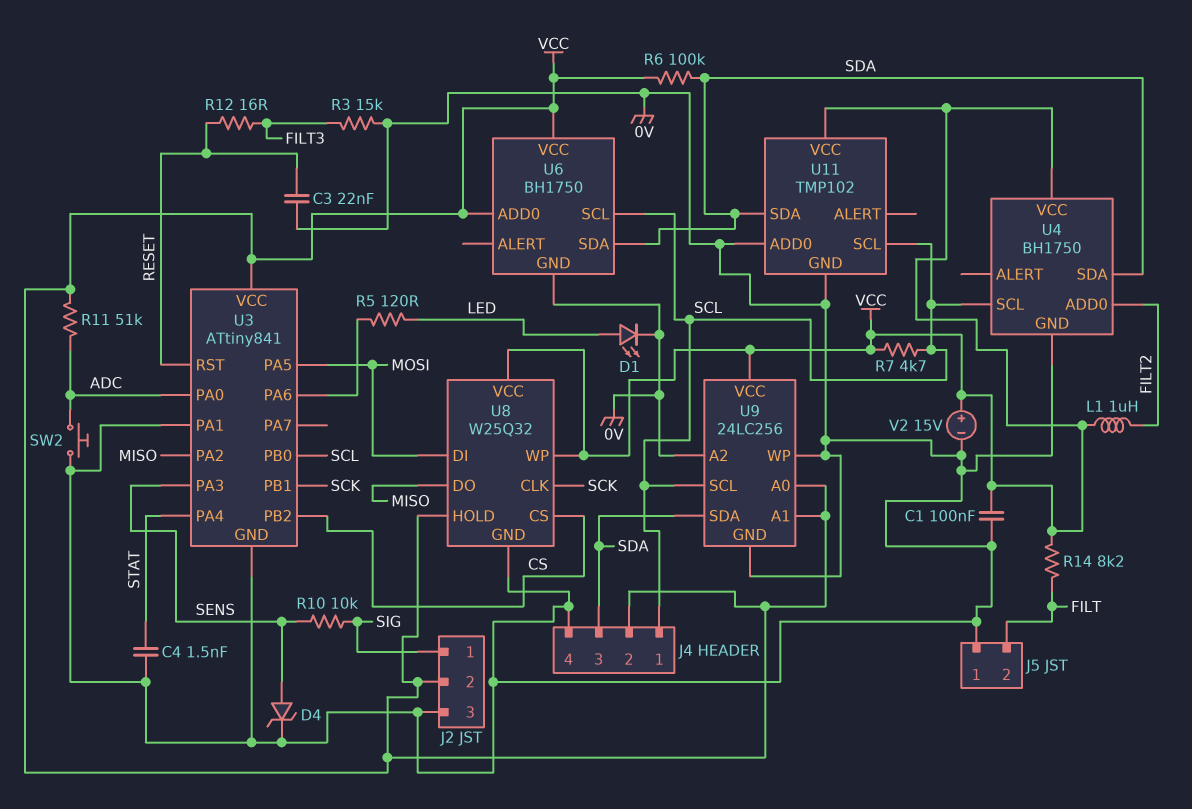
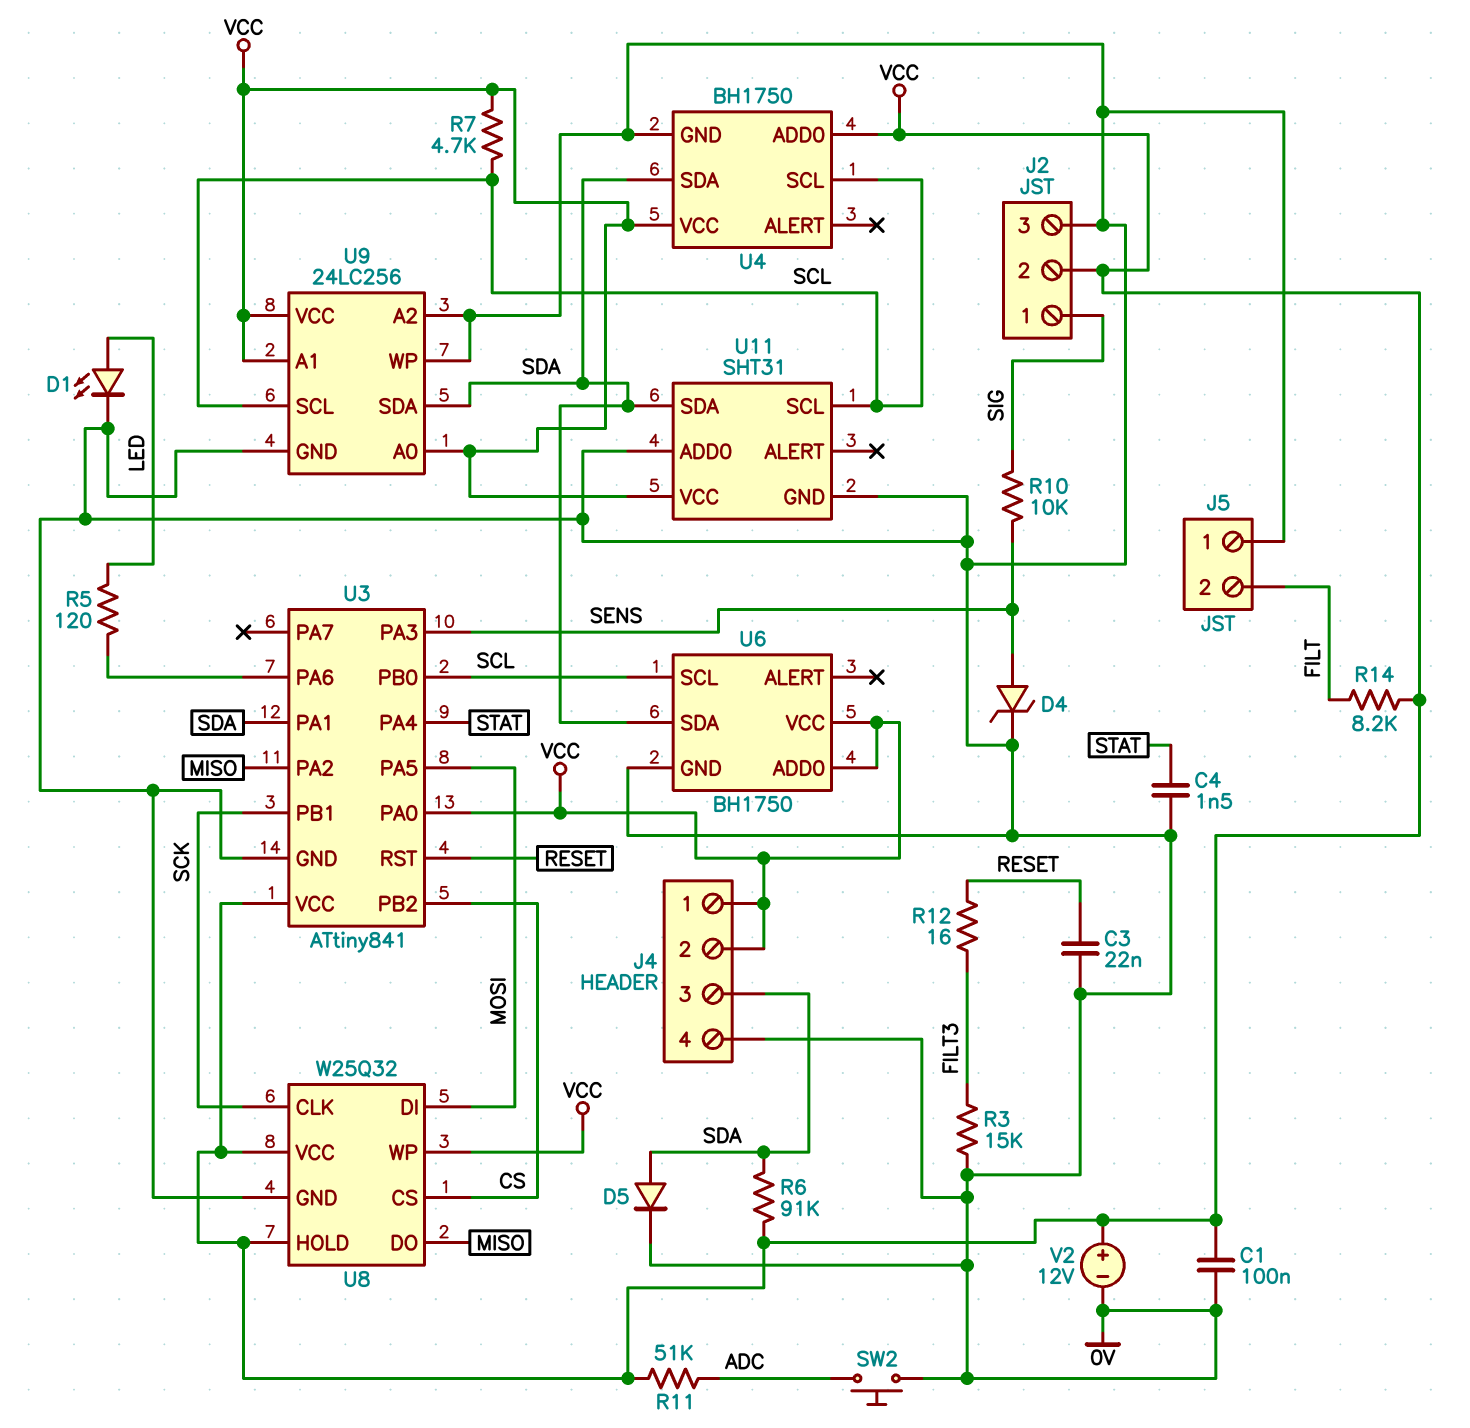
D5: none -> diode (A SDA, K 0V)
J4 pin 1: SCL -> VCC
L1: 1uH (FILT2, VCC) -> none
R6: 100k (SDA, VCC) -> 91k (SDA, VCC)
U3 pin PA0: ADC -> VCC
U3 pin PA1: 0V -> SDA
U4 pin ADD0: FILT2 -> VCC
U11: TMP102 -> SHT31
V2: 15V (plus VCC, minus 0V) -> 12V (plus VCC, minus 0V)

